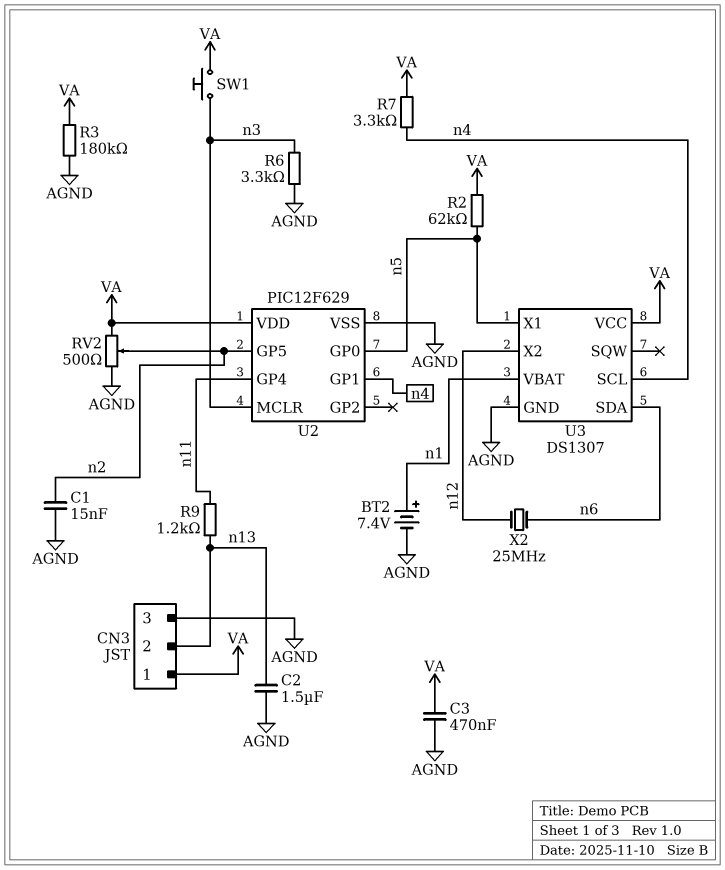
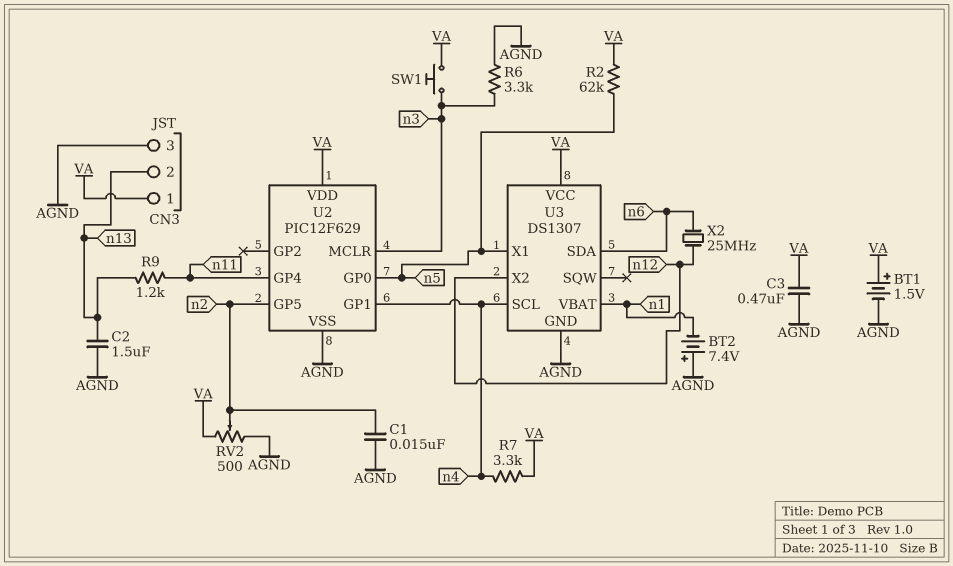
BT1: none -> 1.5V (plus VA, minus AGND)
BT2: 7.4V (plus n1, minus AGND) -> 7.4V (plus AGND, minus n1)
R3: 180k (AGND, VA) -> none

